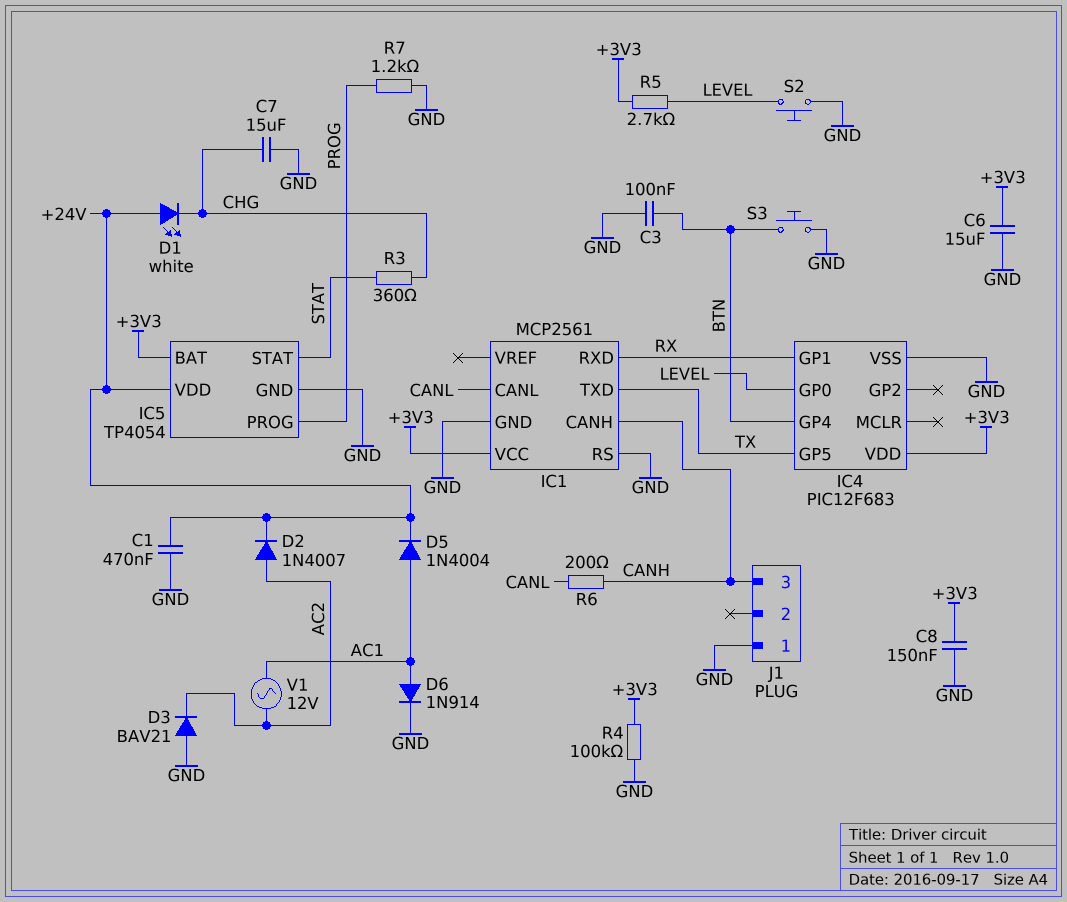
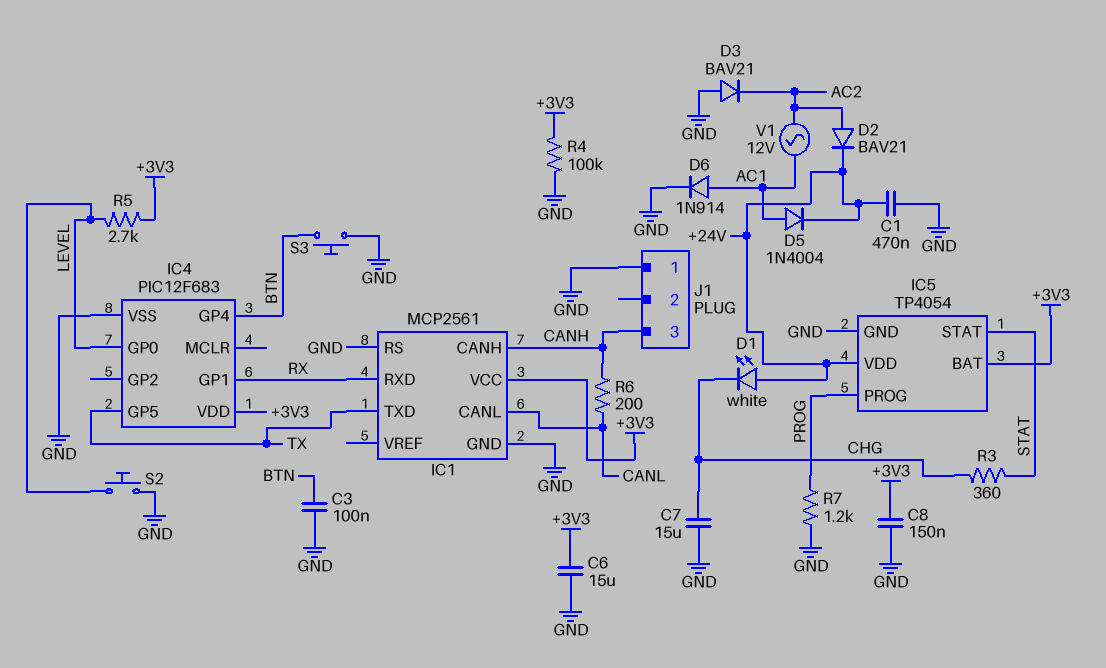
D2: diode 1N4007 (A AC2, K +24V) -> diode BAV21 (A AC2, K +24V)

